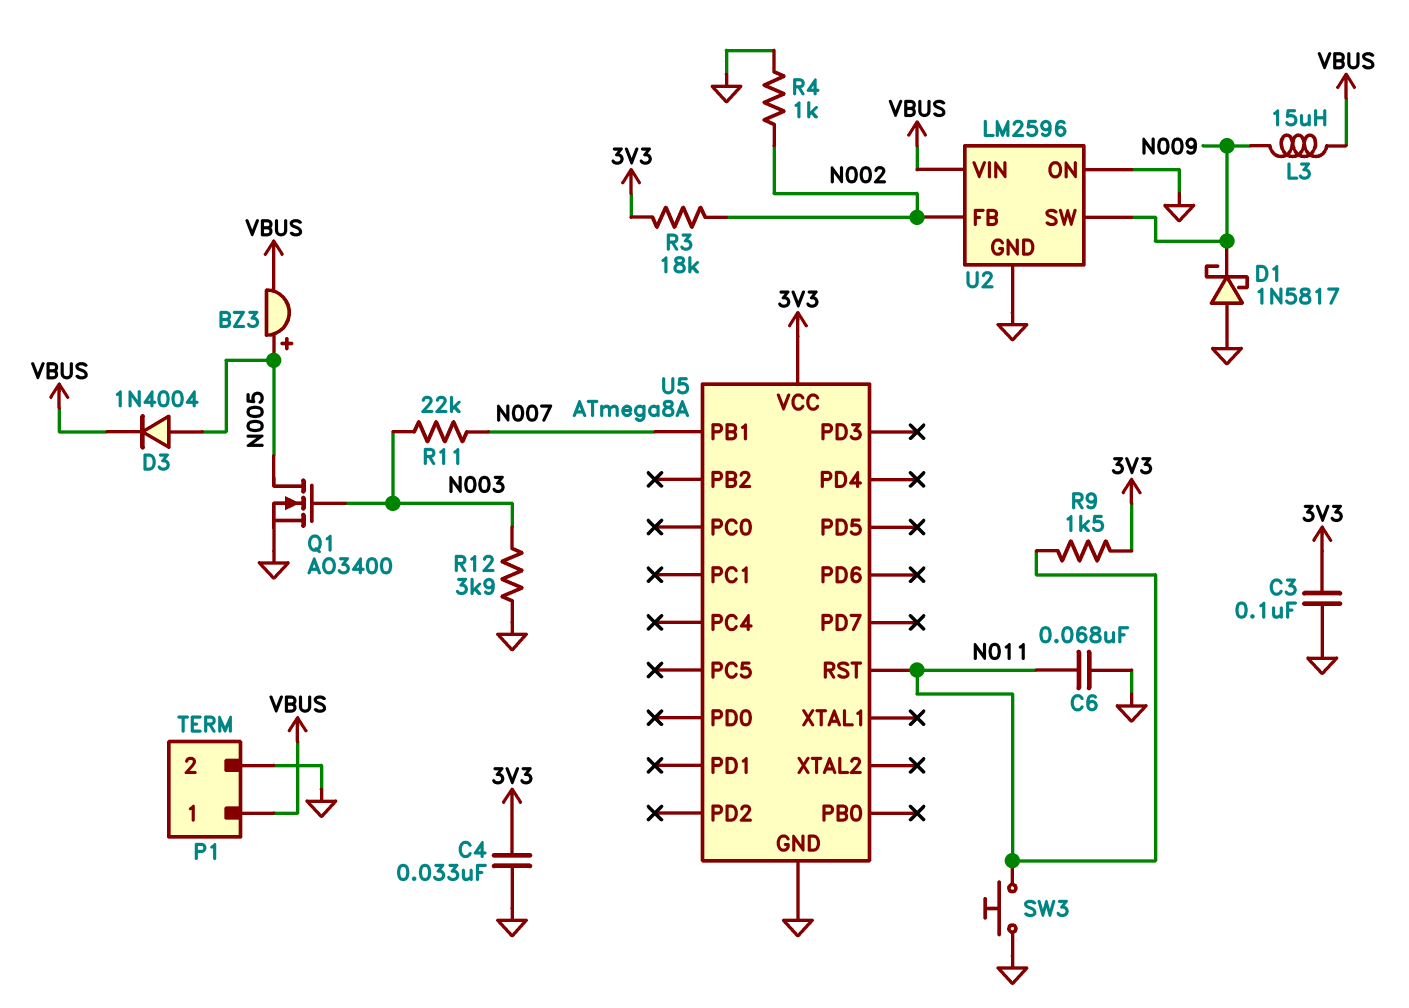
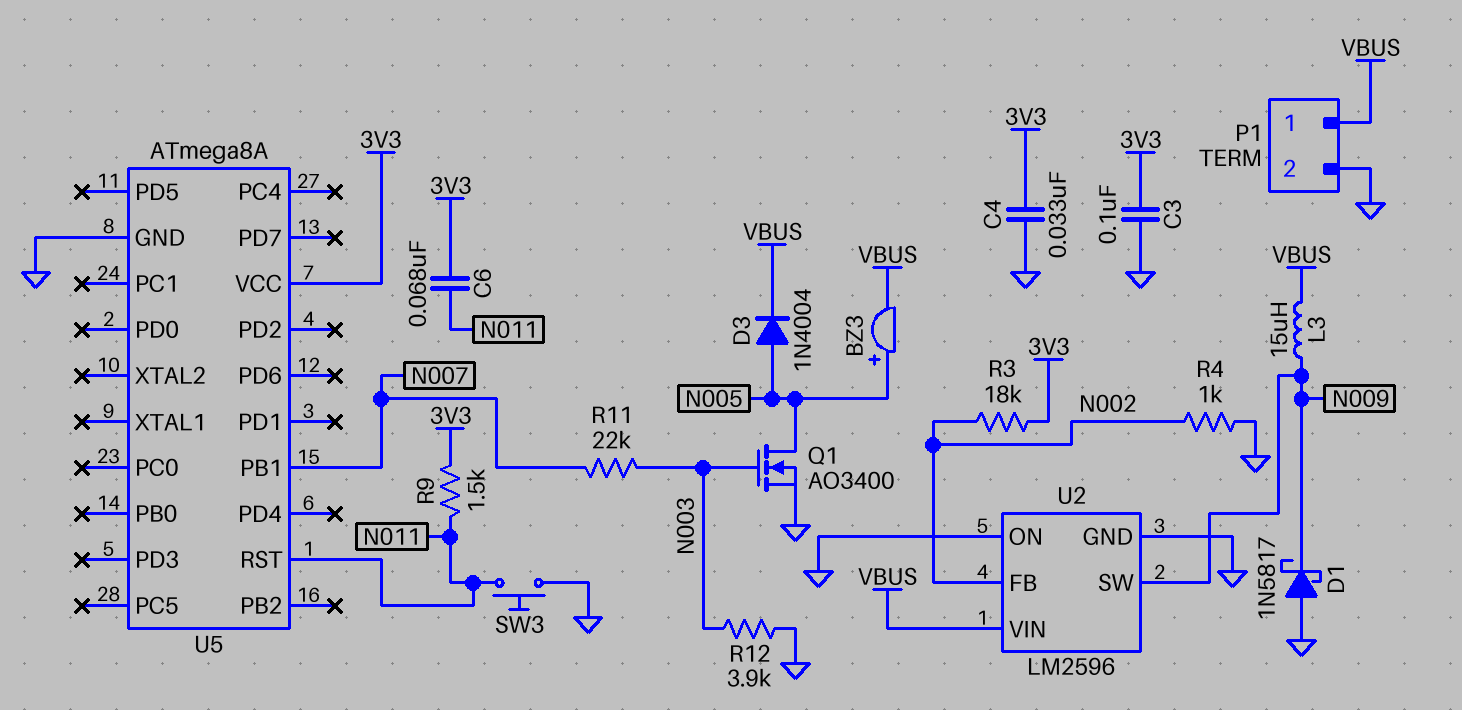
C6: 68nF (GND, N011) -> 68nF (3V3, N011)

